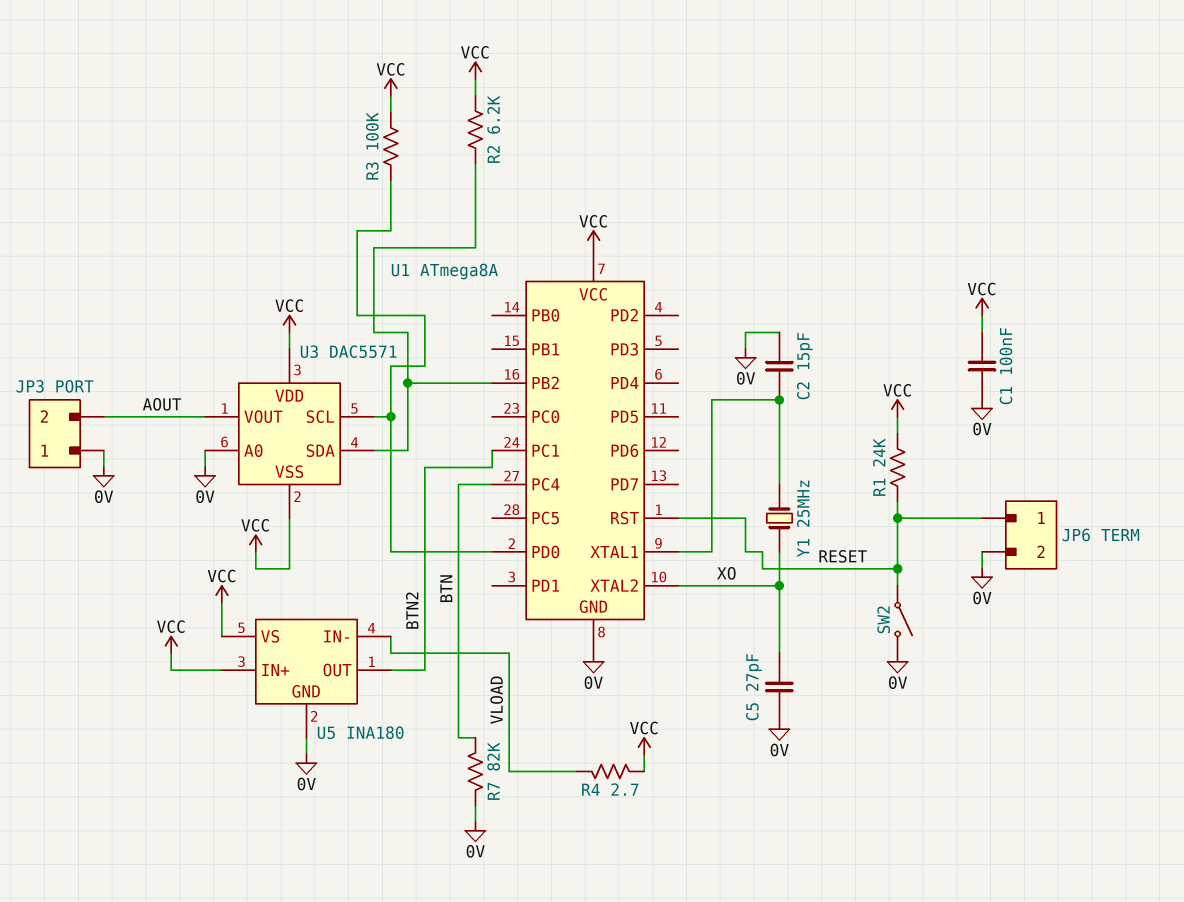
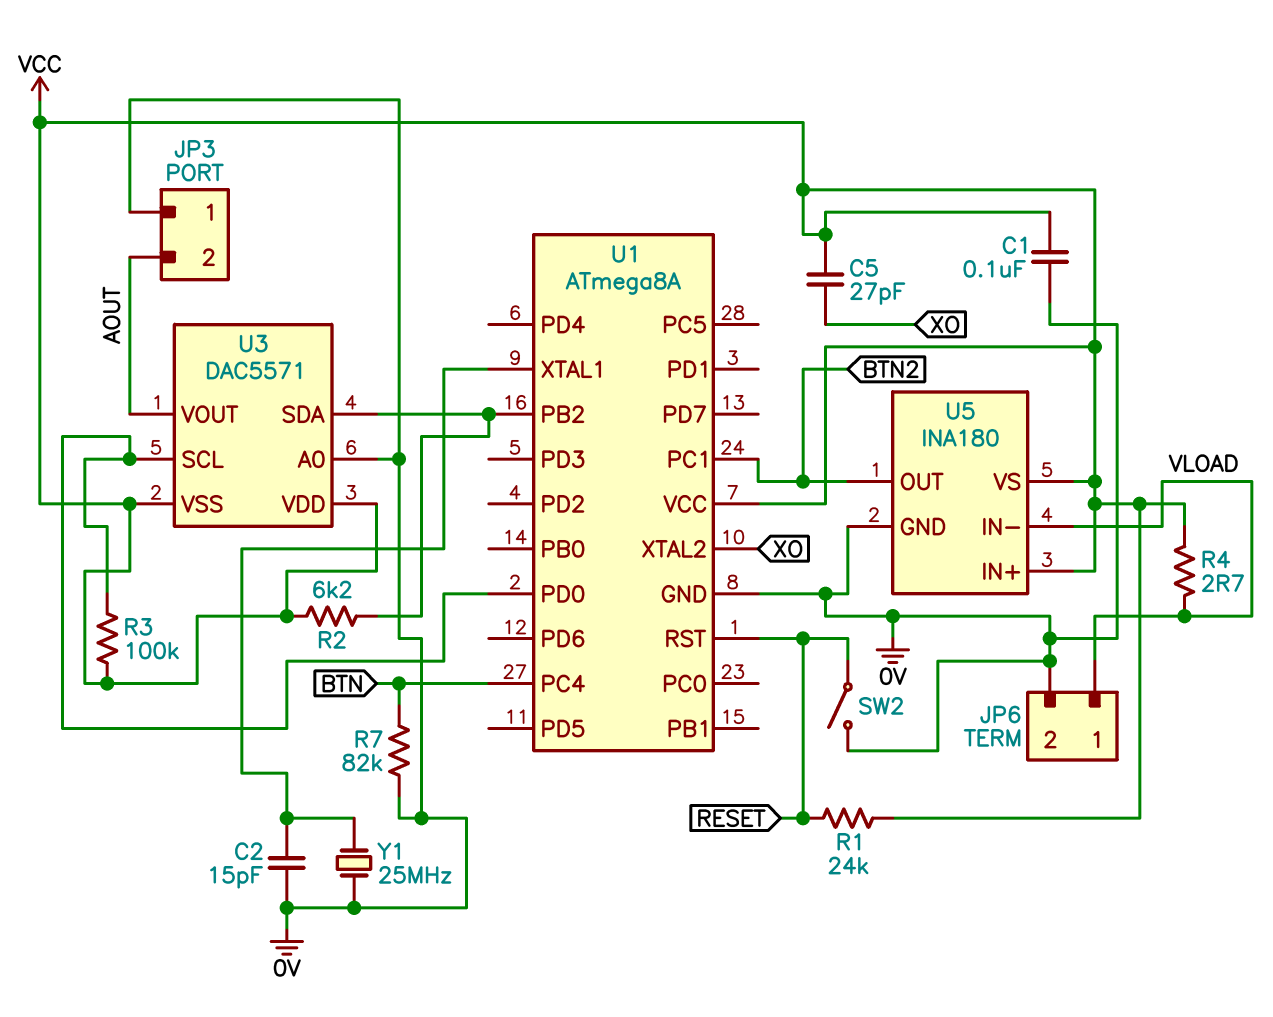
C5: 27pF (0V, XO) -> 27pF (VCC, XO)
JP6 pin 1: RESET -> VLOAD
Y1: 25MHz (U1/XTAL1, XO) -> 25MHz (0V, U1/XTAL1)

